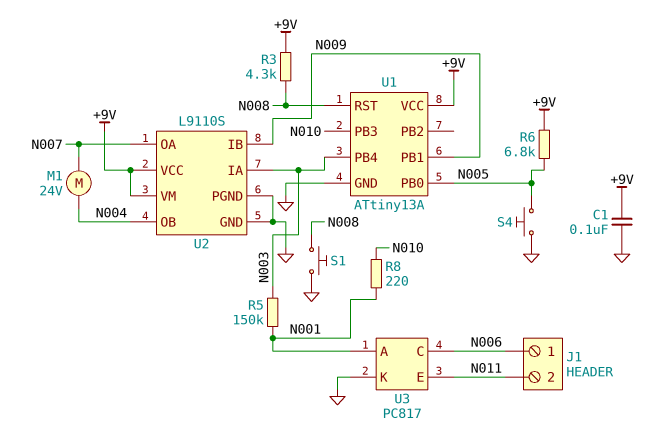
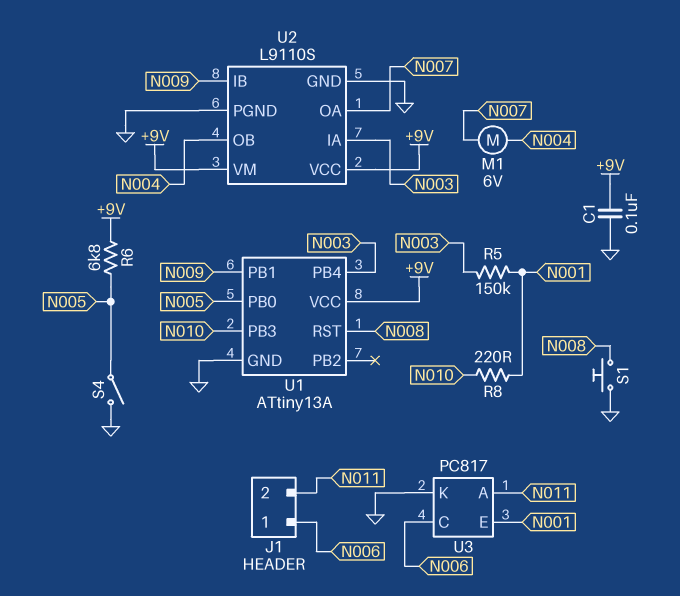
M1: motor 24V (N004, N007) -> motor 6V (N004, N007)
R3: 4.3k (+9V, N008) -> none
S4: button (GND, N005) -> switch (GND, N005)
U3 pin A: N001 -> N011
U3 pin E: N011 -> N001

